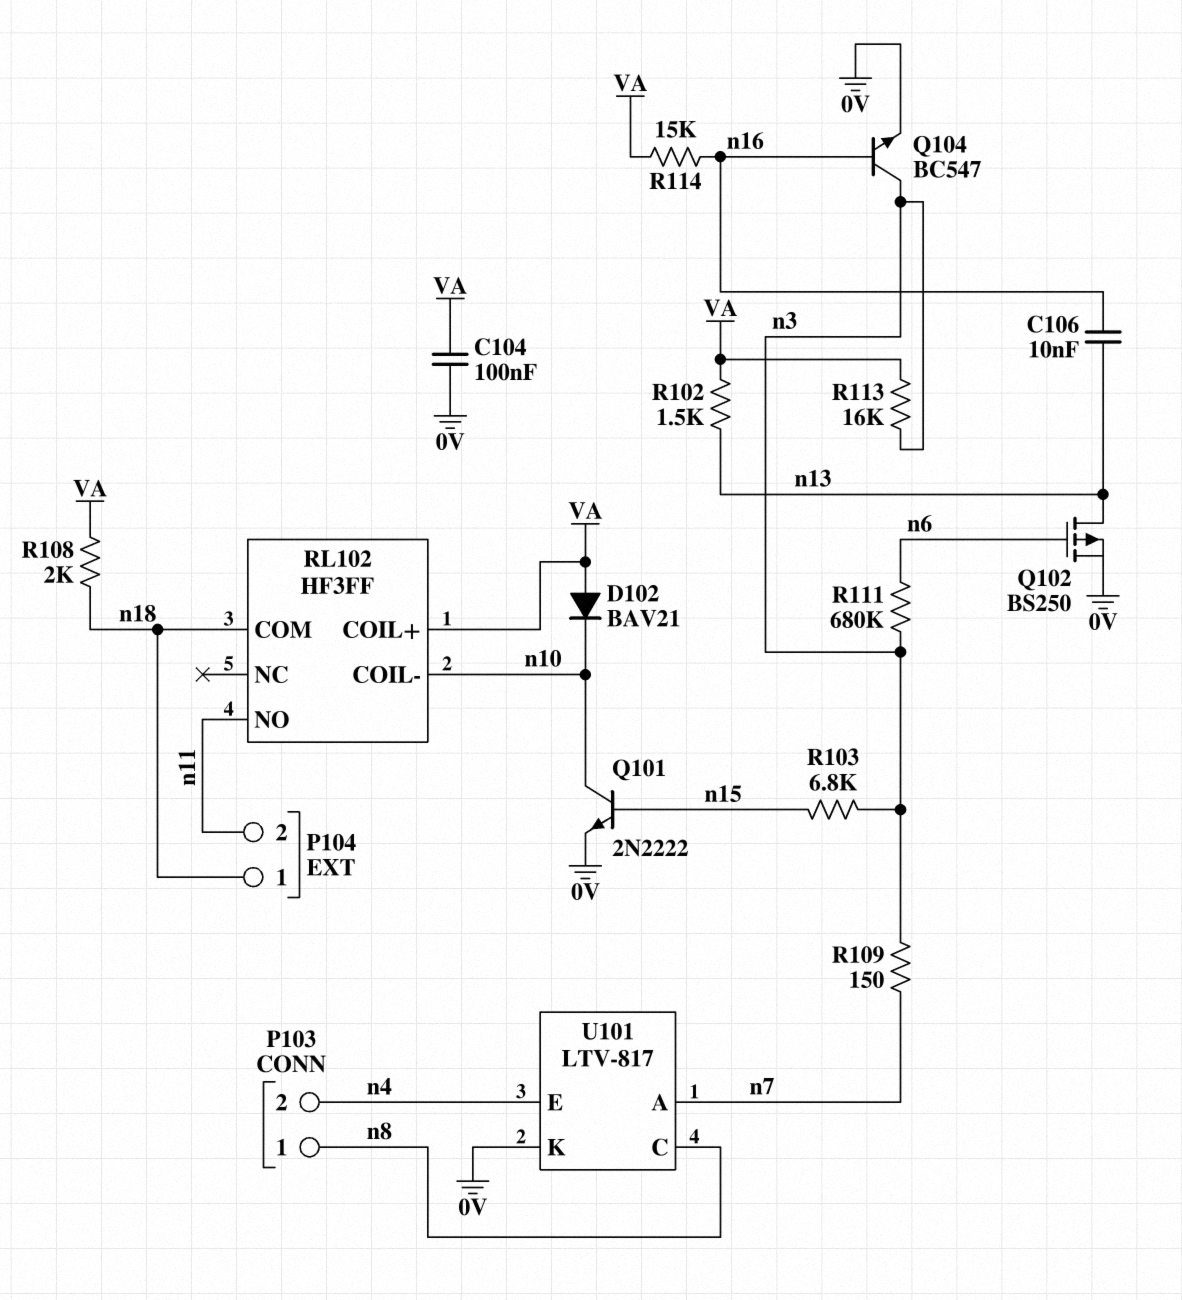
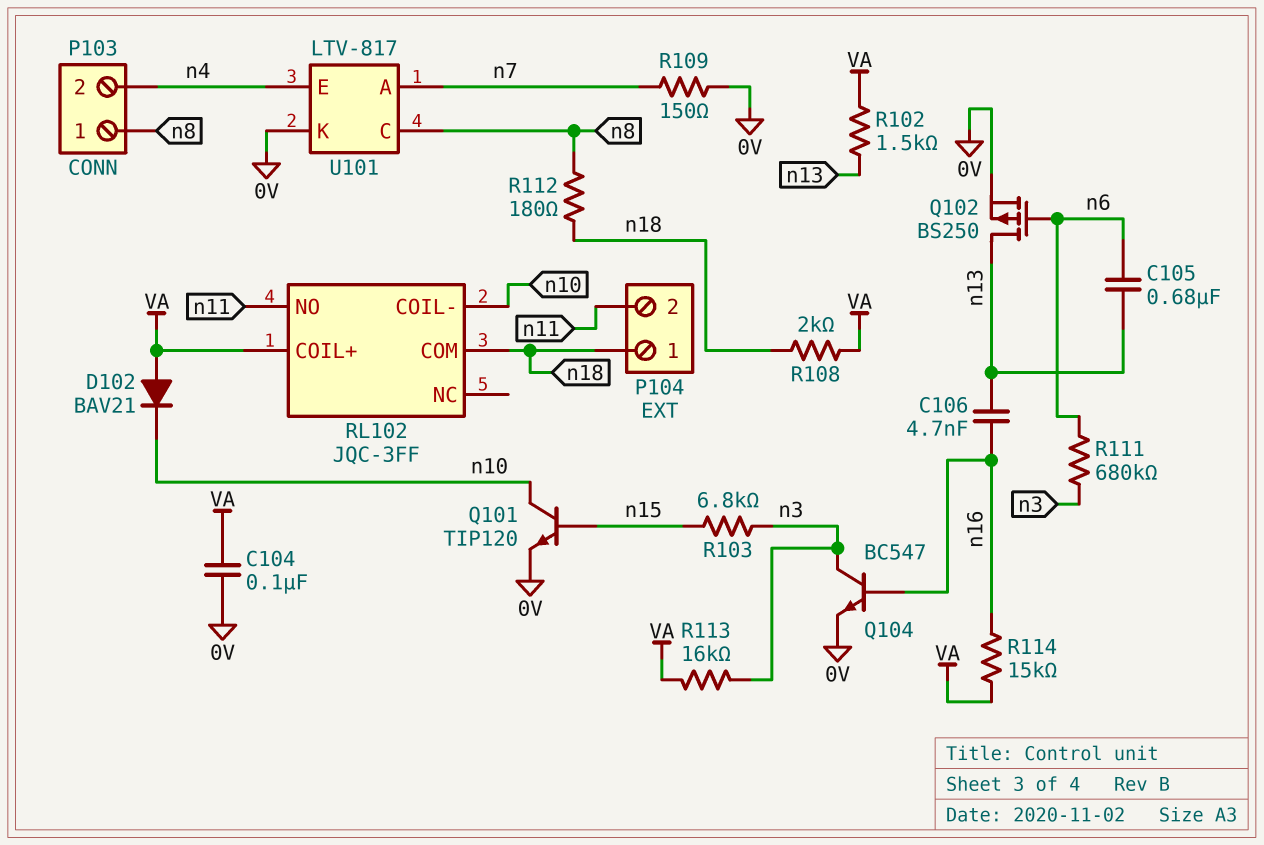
C105: none -> 680nF (n6, n13)
C106: 10nF (n13, n16) -> 4.7nF (n13, n16)
Q101: NPN 2N2222 (B n15, C n10, E 0V) -> NPN TIP120 (B n15, C n10, E 0V)
R109: 150 (n3, n7) -> 150 (0V, n7)
R112: none -> 180 (n8, n18)
RL102: HF3FF -> JQC-3FF

